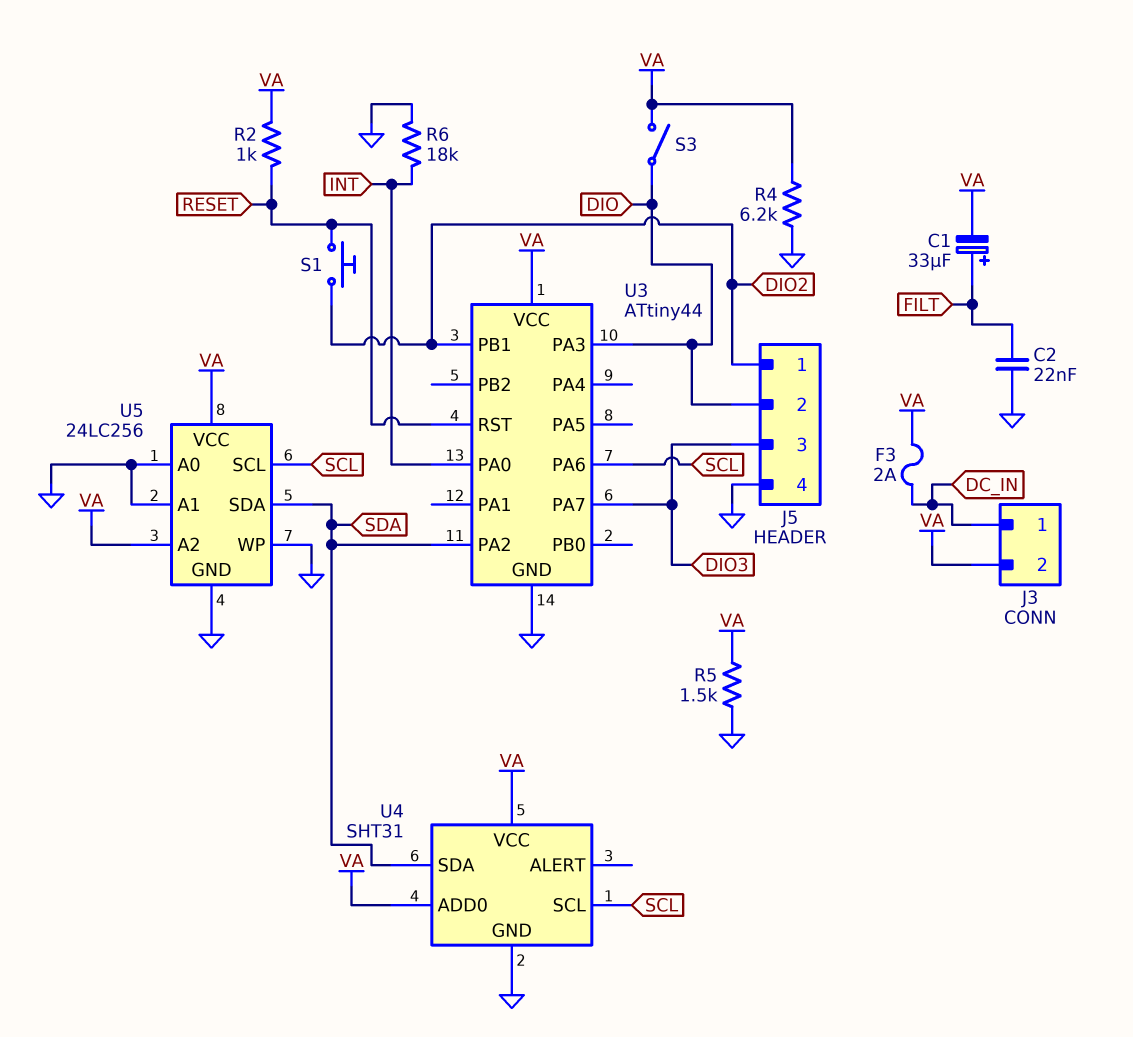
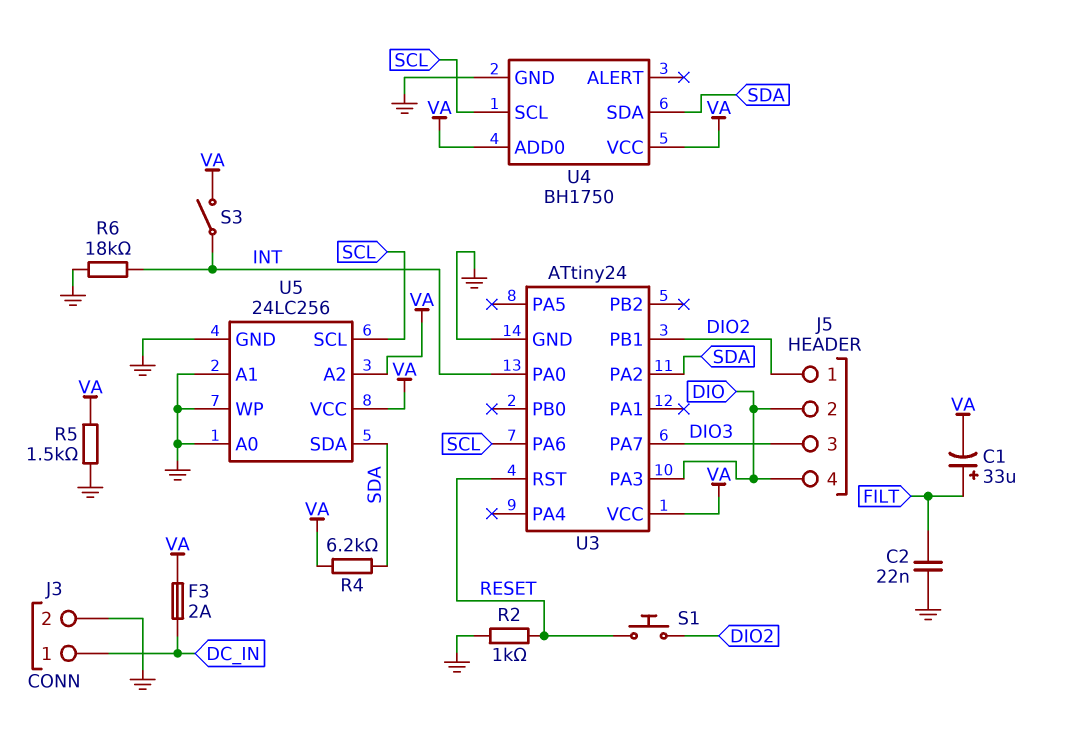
J3 pin 2: VA -> GND
J5 pin 4: GND -> DIO
R2: 1k (RESET, VA) -> 1k (GND, RESET)
R4: 6.2k (GND, VA) -> 6.2k (SDA, VA)
S3: switch (DIO, VA) -> switch (INT, VA)
U3: ATtiny44 -> ATtiny24
U4: SHT31 -> BH1750

